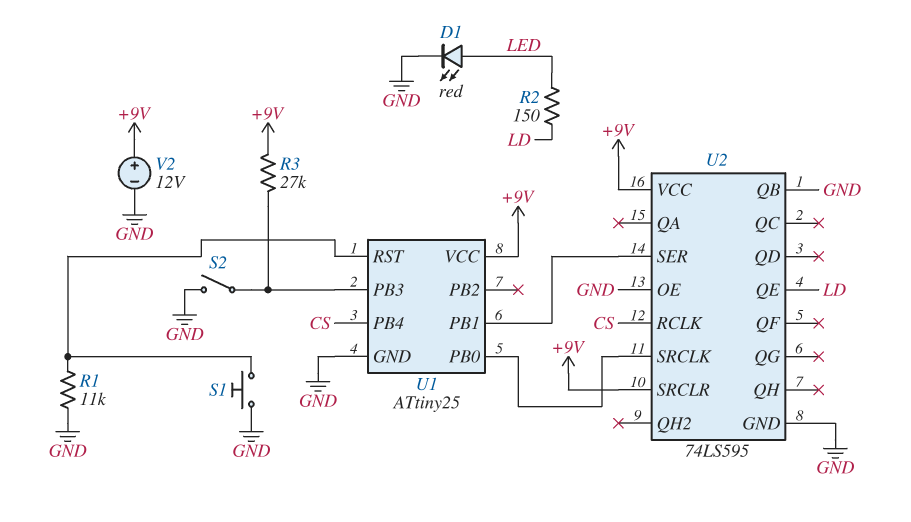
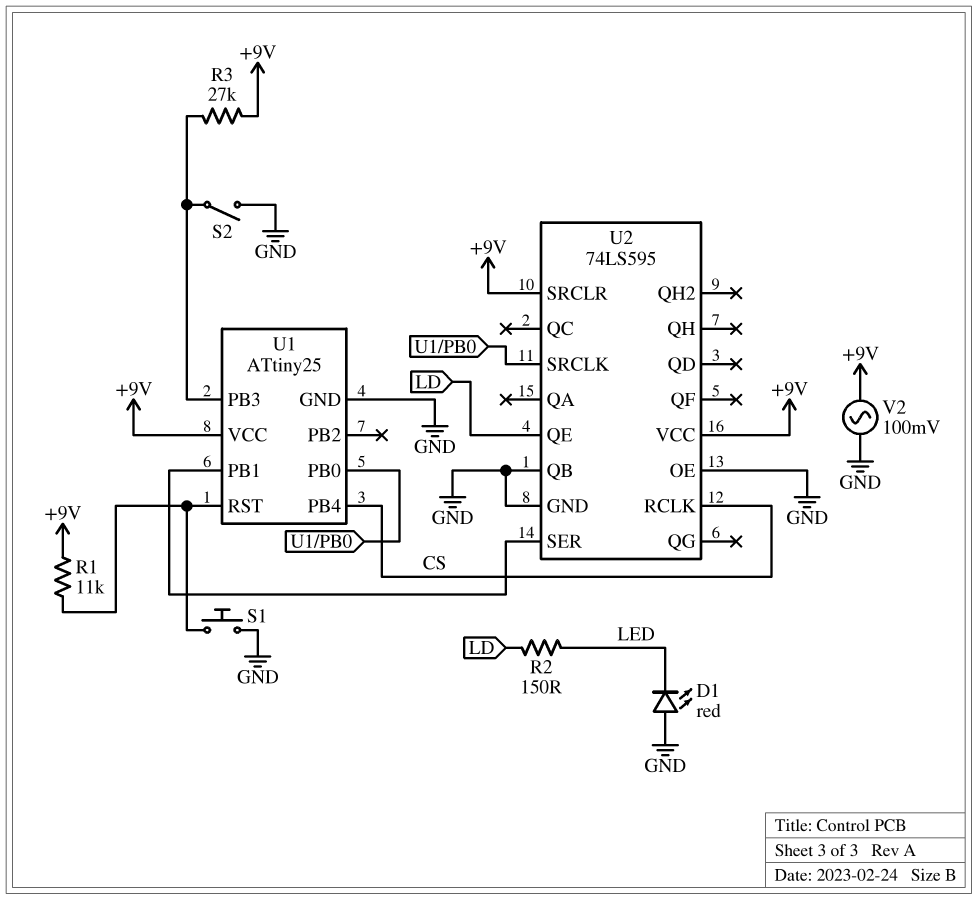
D1: LED red (A LED, K GND) -> LED red (A GND, K LED)
R1: 11k (GND, U1/RST) -> 11k (+9V, U1/RST)
V2: 12V (plus +9V, minus GND) -> AC 100mV (+9V, GND)

